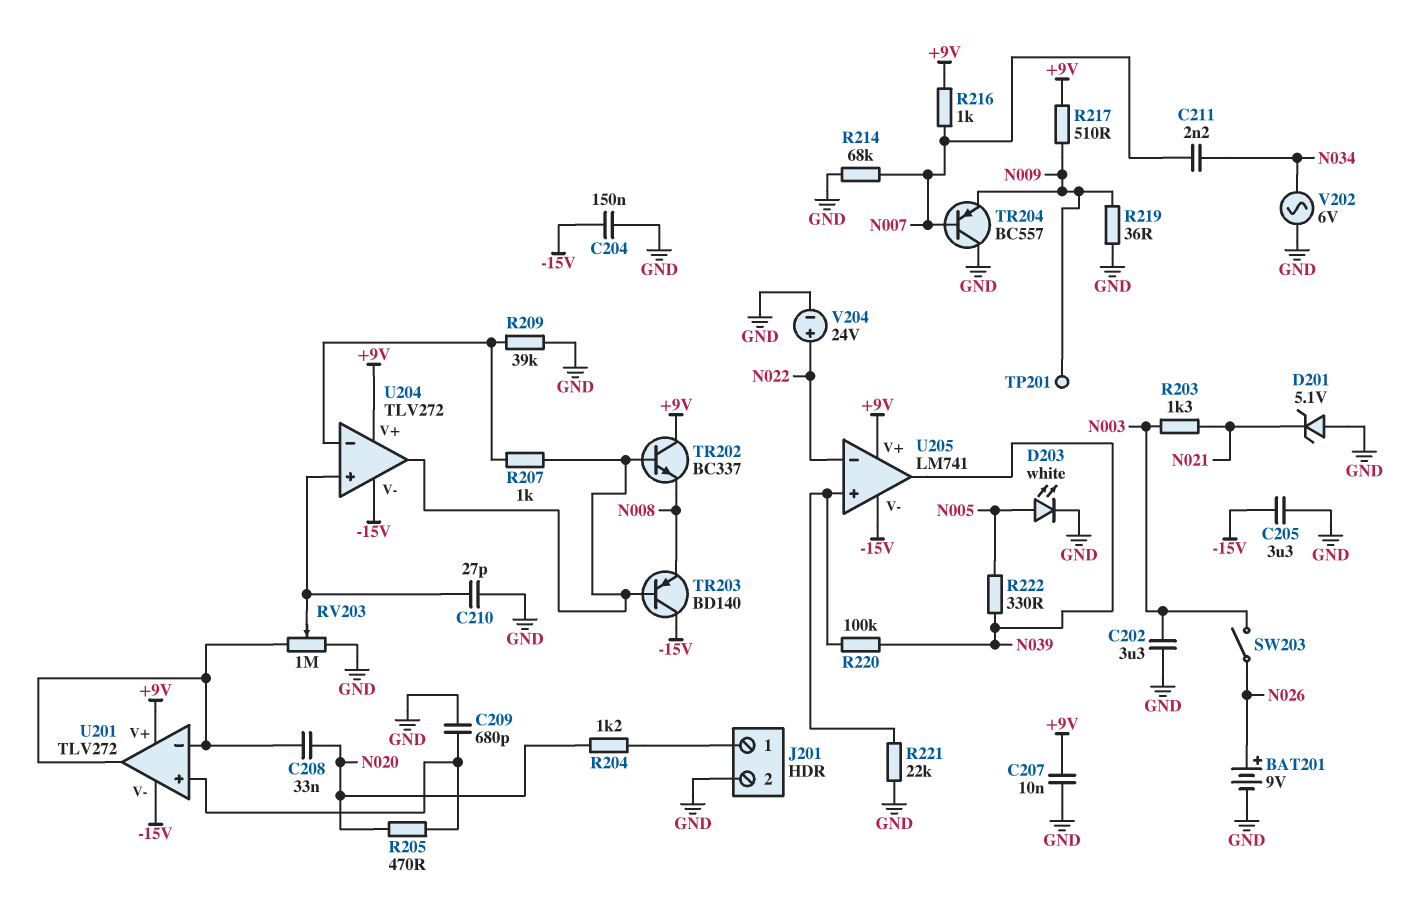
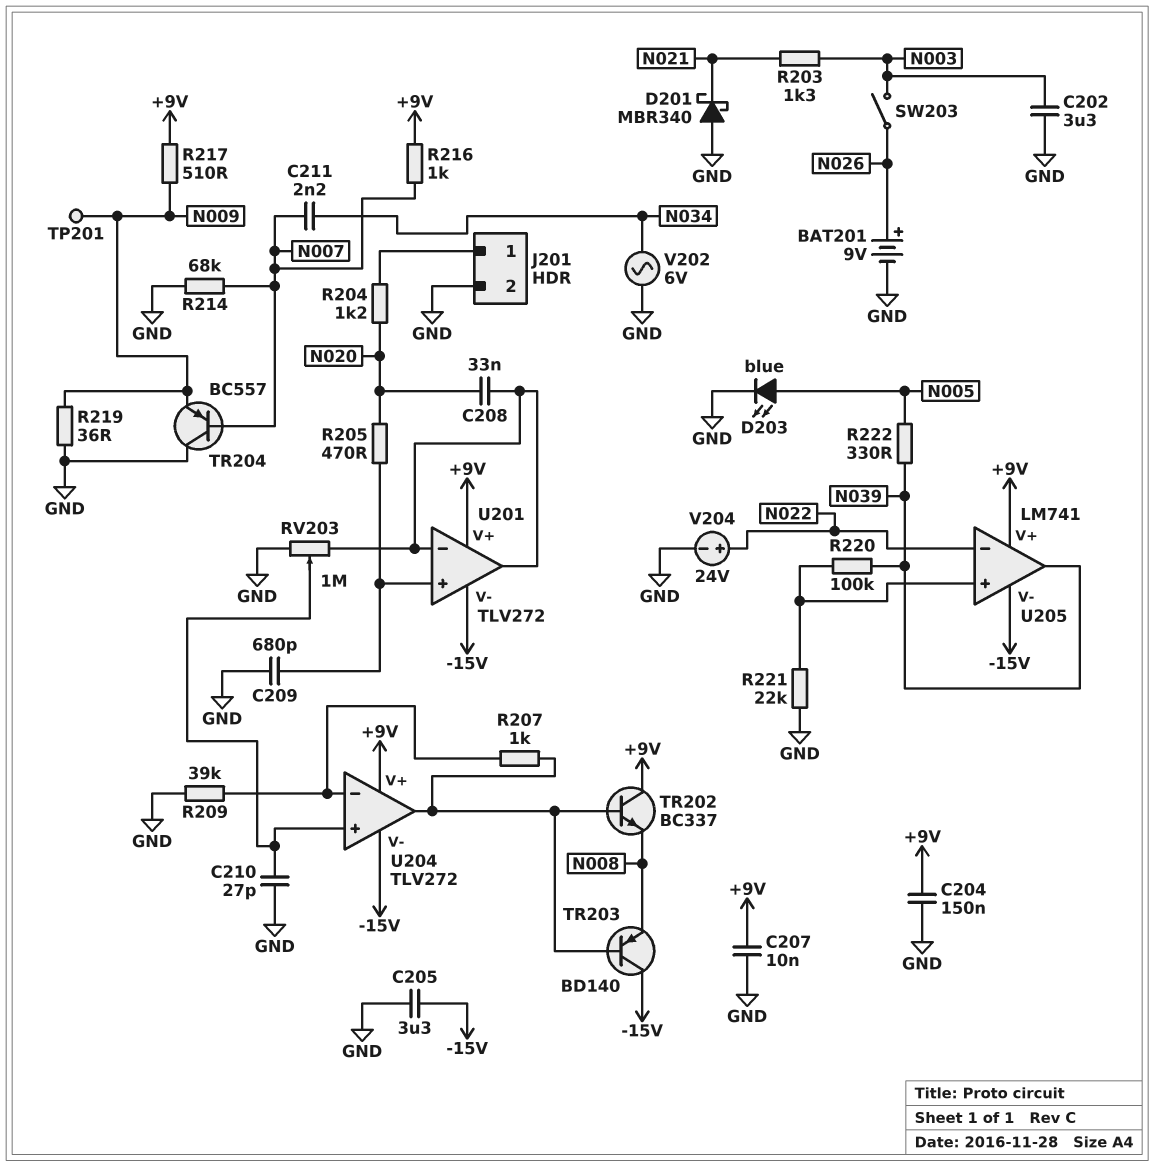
C204: 150nF (-15V, GND) -> 150nF (+9V, GND)
D201: zener 5.1V (A GND, K N021) -> schottky MBR340 (A GND, K N021)
D203: LED white (A N005, K GND) -> LED blue (A N005, K GND)

